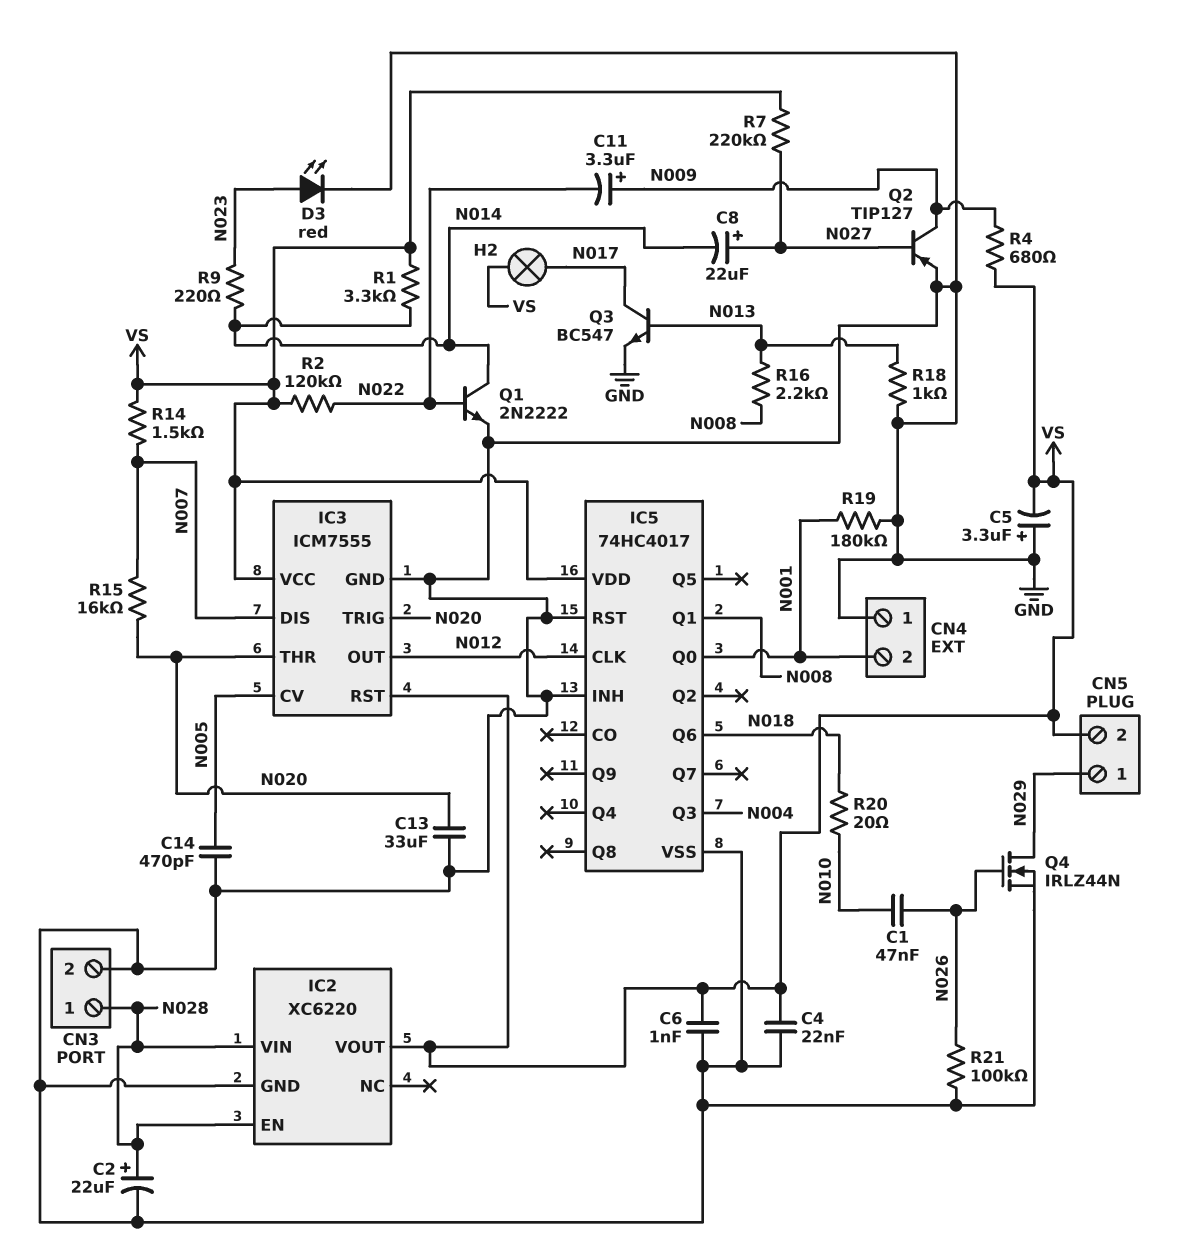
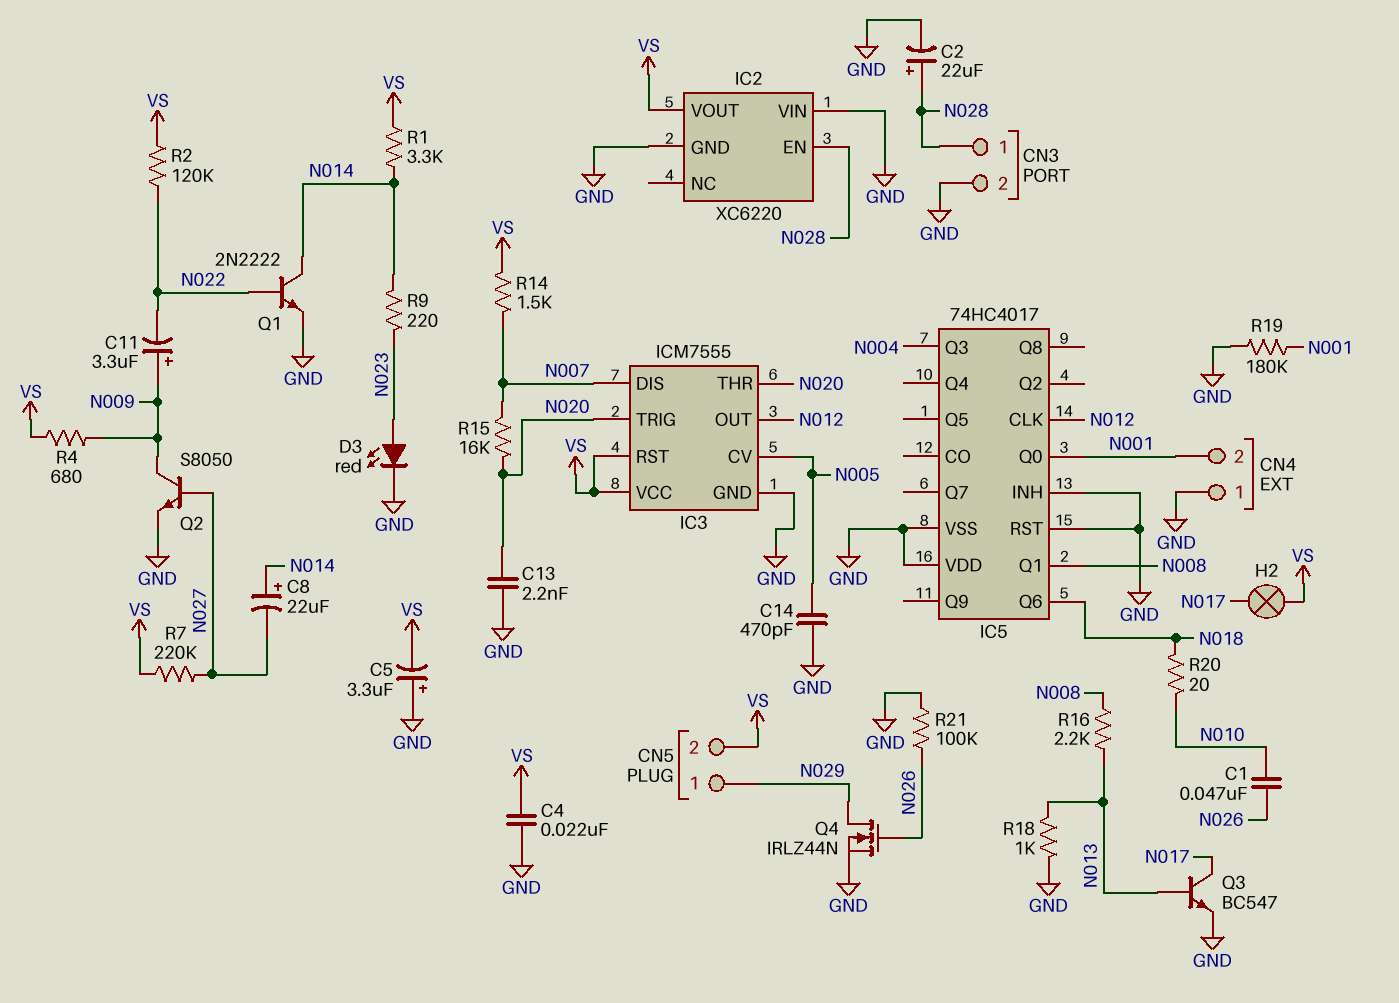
C6: 1nF (GND, VS) -> none
C8: 22uF (plus N027, minus N014) -> 22uF (plus N014, minus N027)
C13: 33uF (GND, N020) -> 2.2nF (GND, N020)
IC2 pin VIN: N028 -> GND
IC5 pin VDD: VS -> GND
Q2: PNP TIP127 (B N027, C N009, E GND) -> NPN S8050 (B N027, C N009, E GND)

